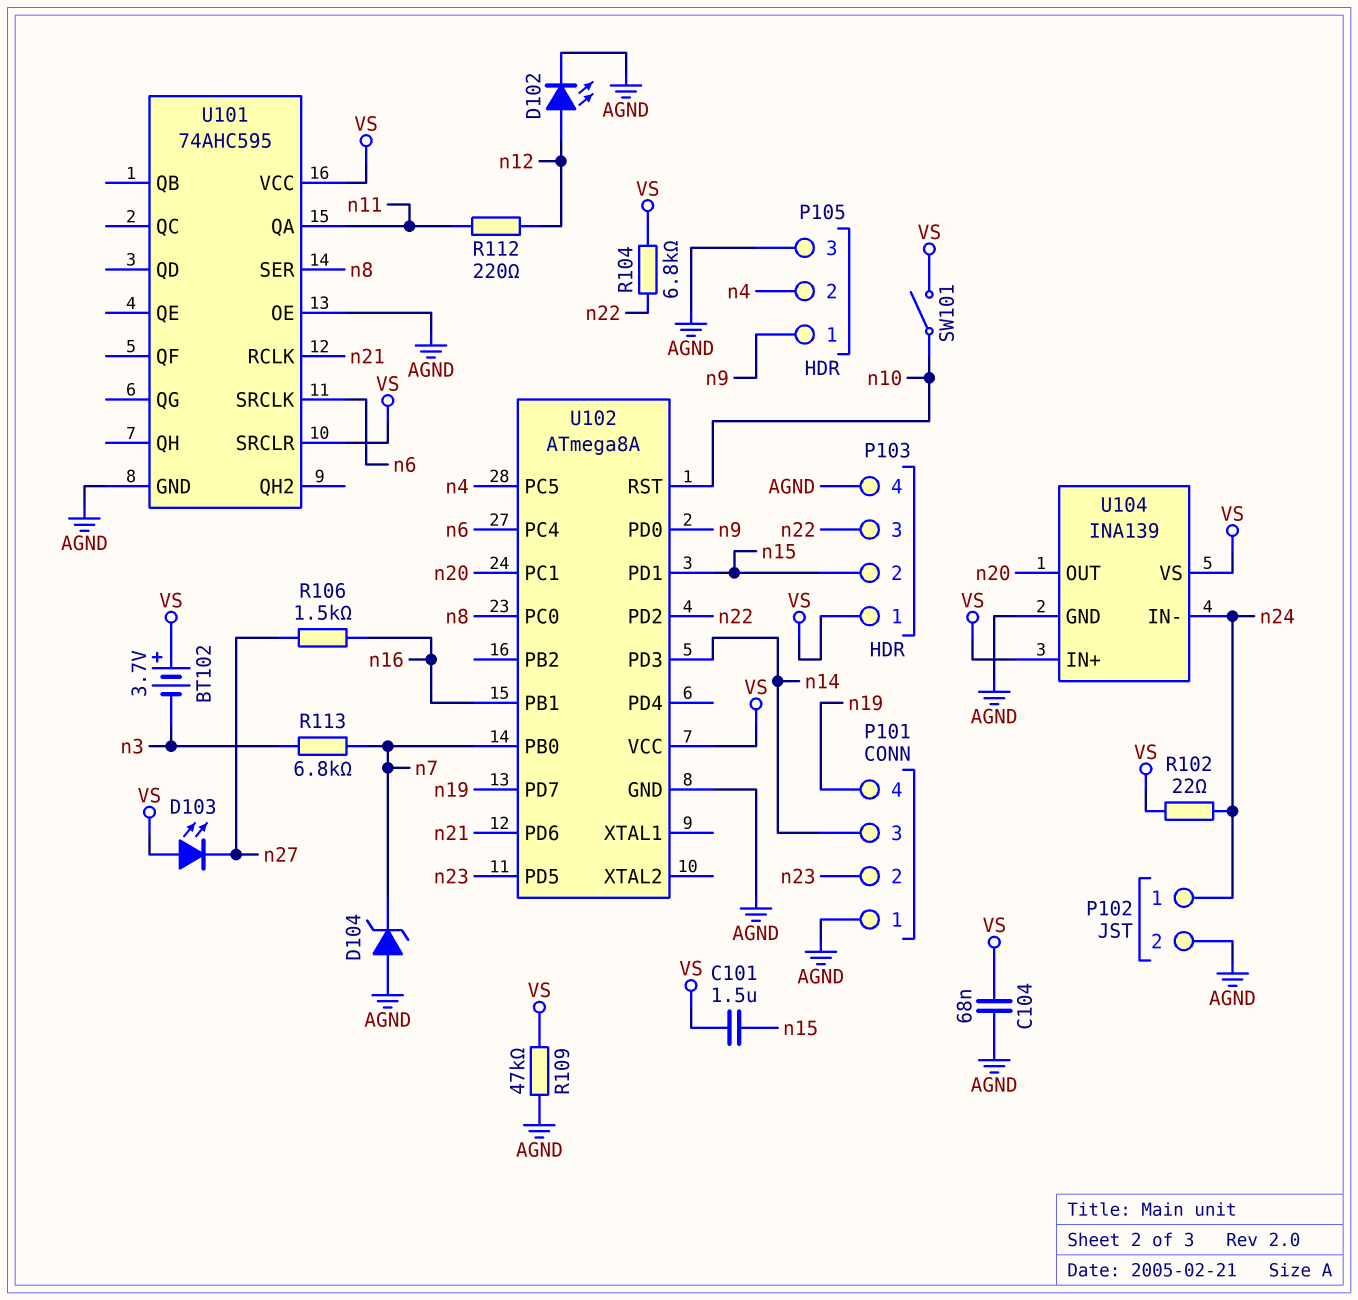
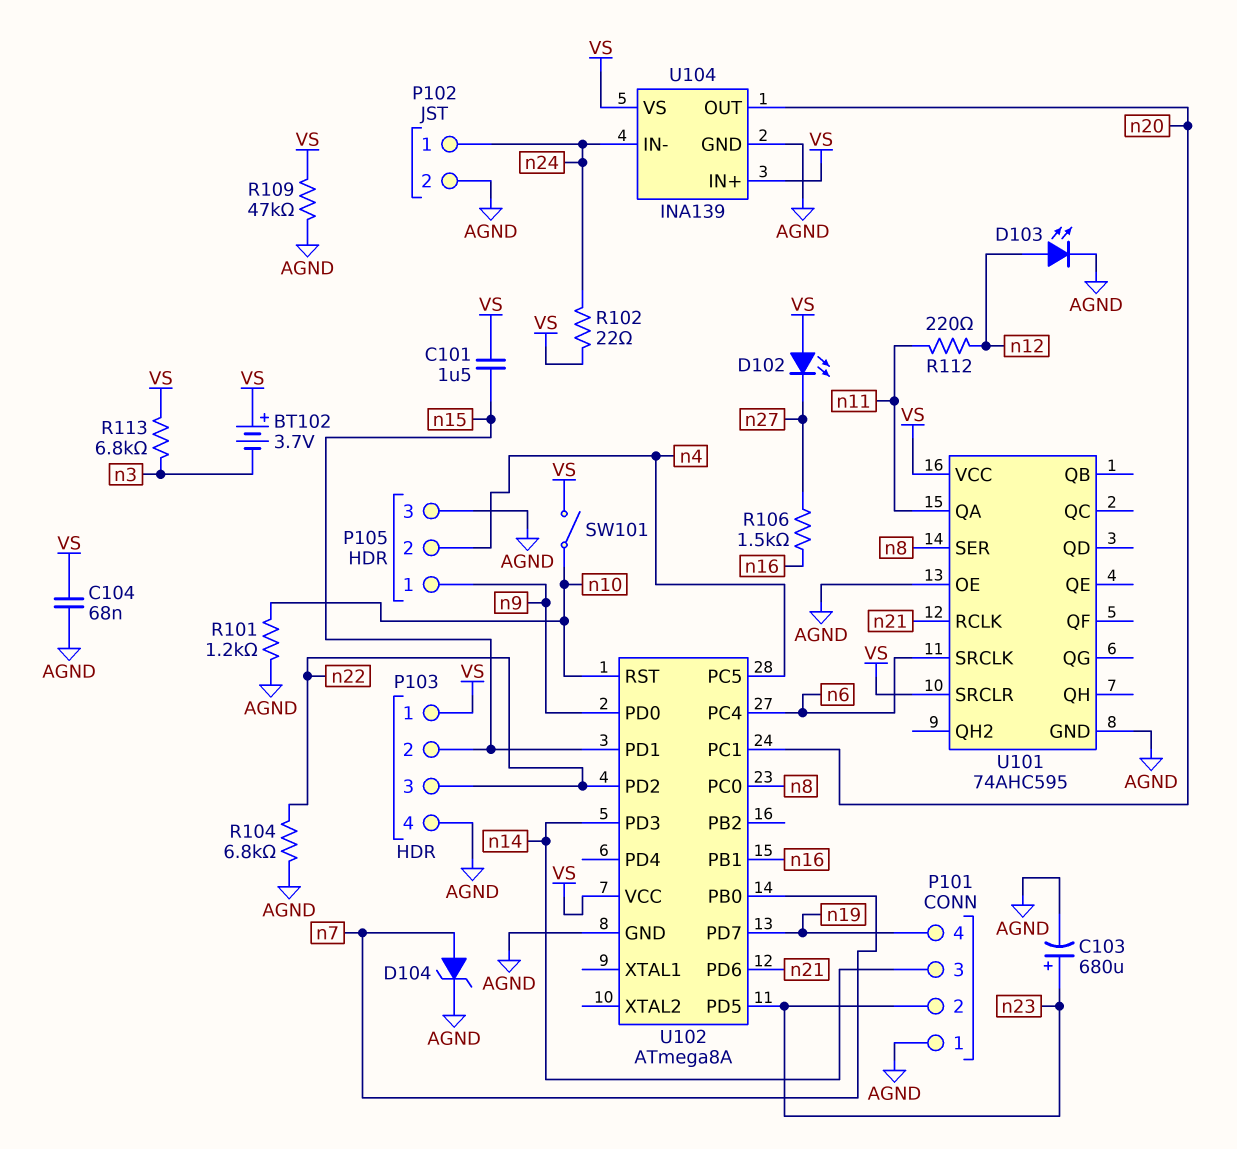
C103: none -> 680uF (plus n23, minus AGND)
D102: LED (A n12, K AGND) -> LED (A VS, K n27)
D103: LED (A VS, K n27) -> LED (A n12, K AGND)
D104: zener (A AGND, K n7) -> zener (A n7, K AGND)
R101: none -> 1.2k (AGND, n10)
R104: 6.8k (VS, n22) -> 6.8k (AGND, n22)
R113: 6.8k (n3, n7) -> 6.8k (VS, n3)

